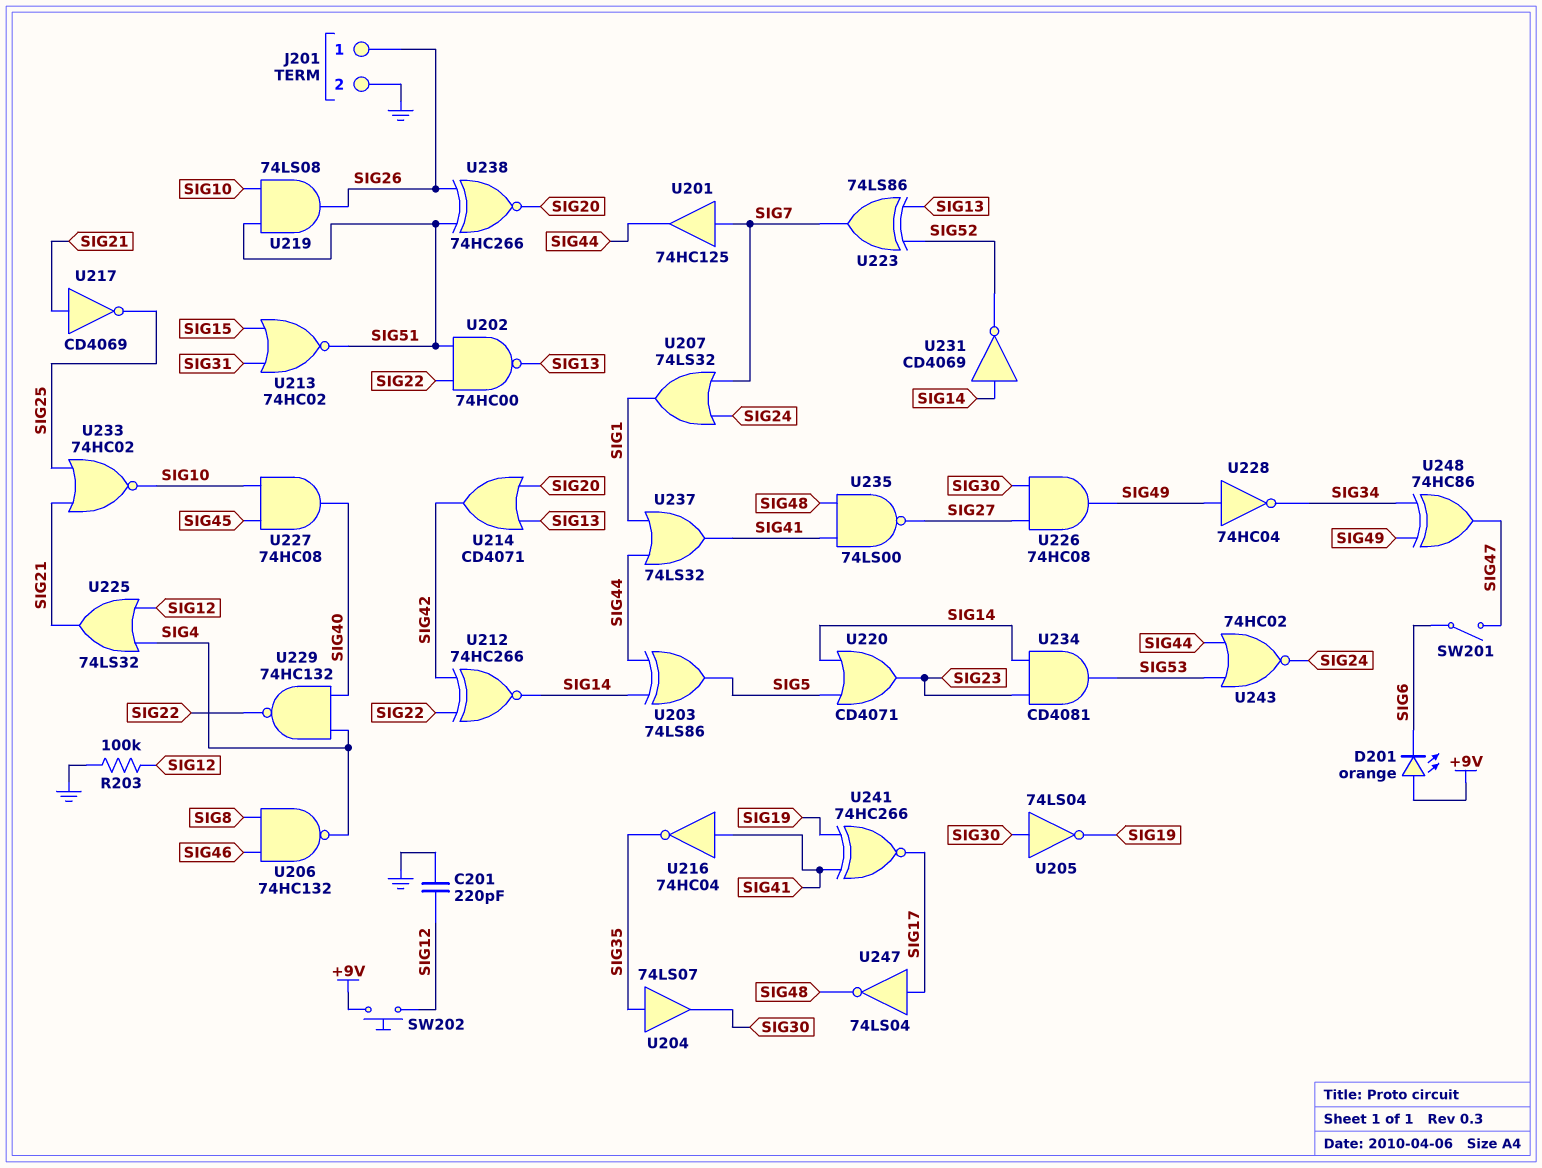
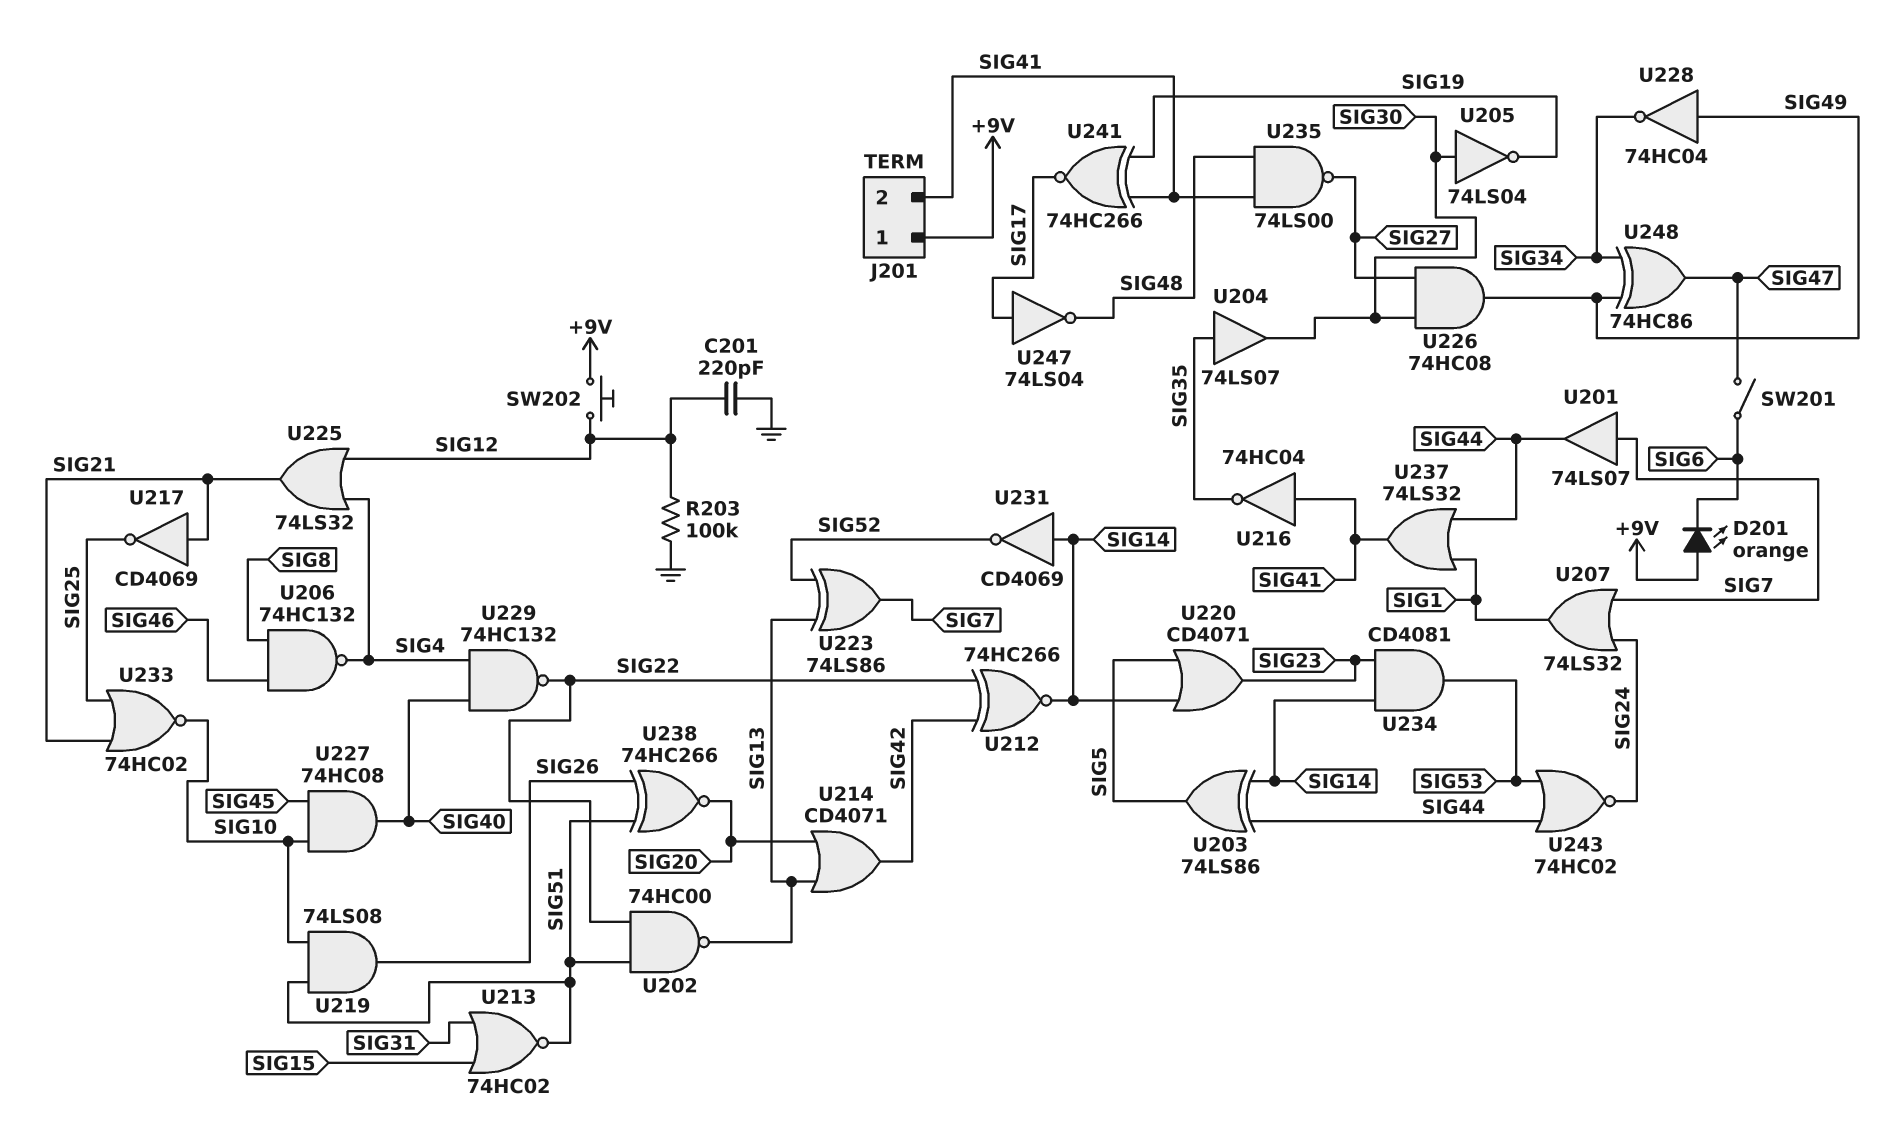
J201 pin 1: SIG26 -> +9V
J201 pin 2: GND -> SIG41
U201: buffer 74HC125 (in SIG7, out SIG44) -> buffer 74LS07 (in SIG7, out SIG44)

